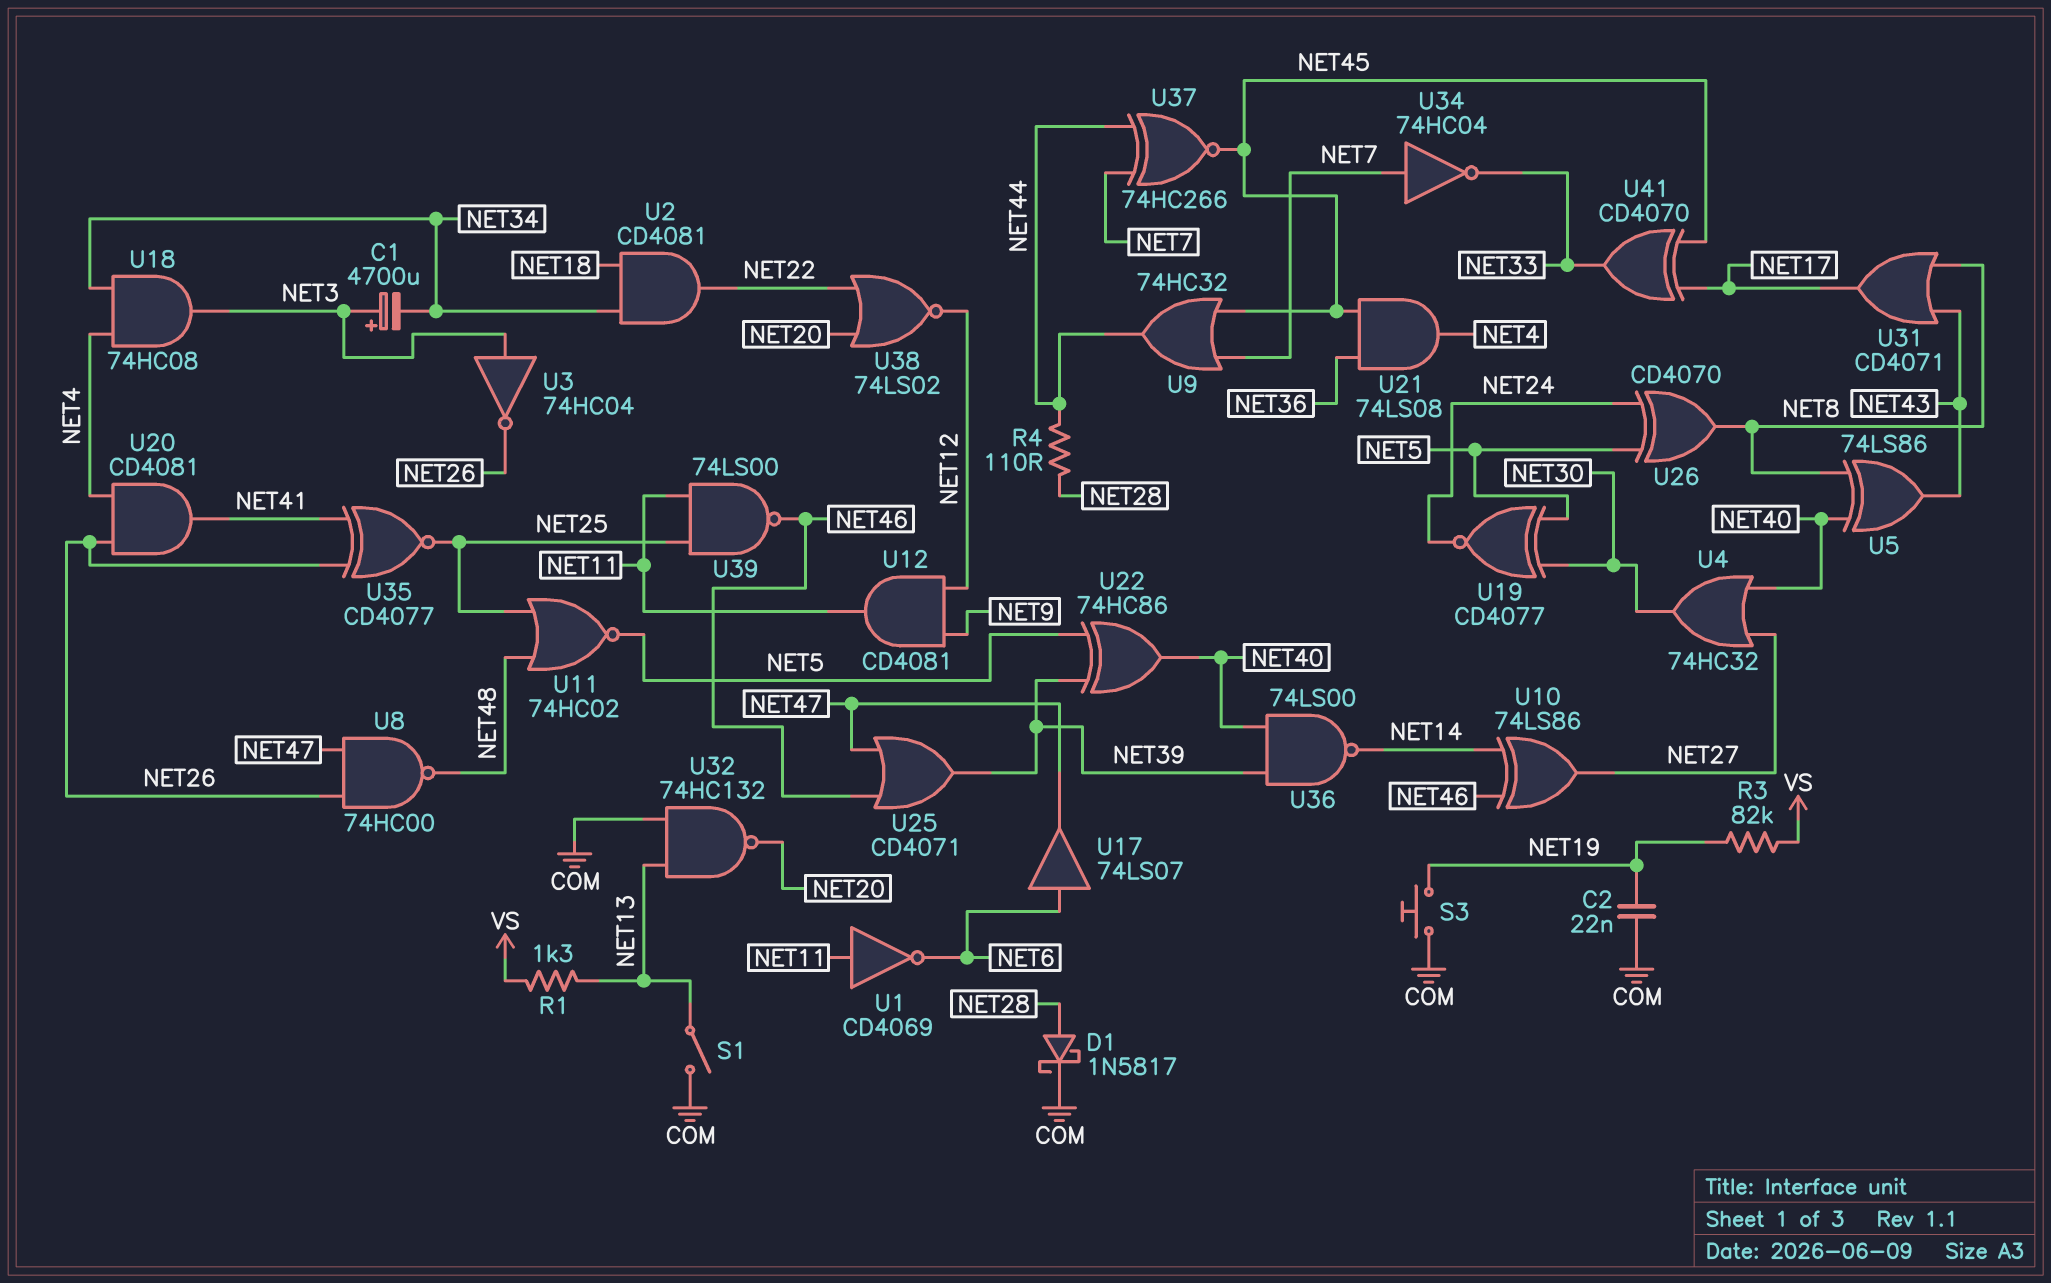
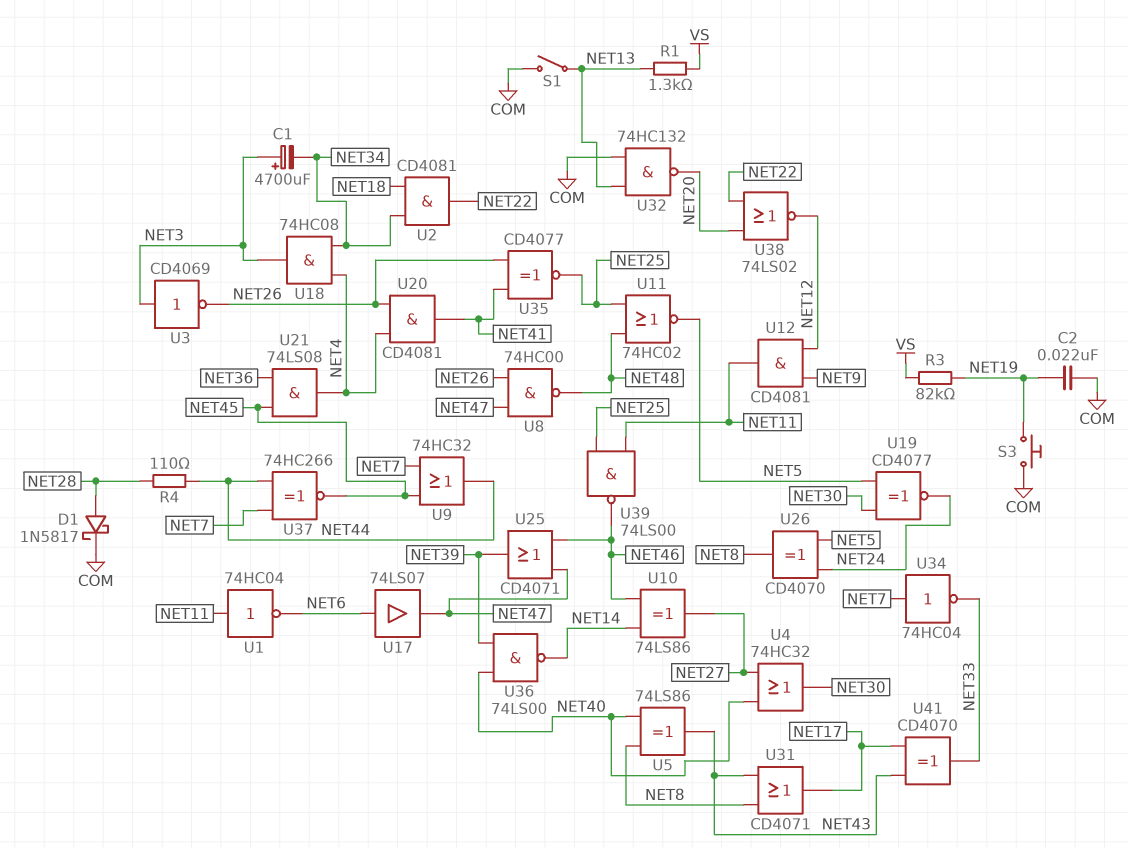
U1: NOT CD4069 (in NET11, out NET6) -> NOT 74HC04 (in NET11, out NET6)
U3: NOT 74HC04 (in NET3, out NET26) -> NOT CD4069 (in NET3, out NET26)
U22: XOR 74HC86 (in NET5, in NET39, out NET40) -> none
U41: XOR CD4070 (in NET17, in NET45, out NET33) -> XOR CD4070 (in NET17, in NET43, out NET33)

